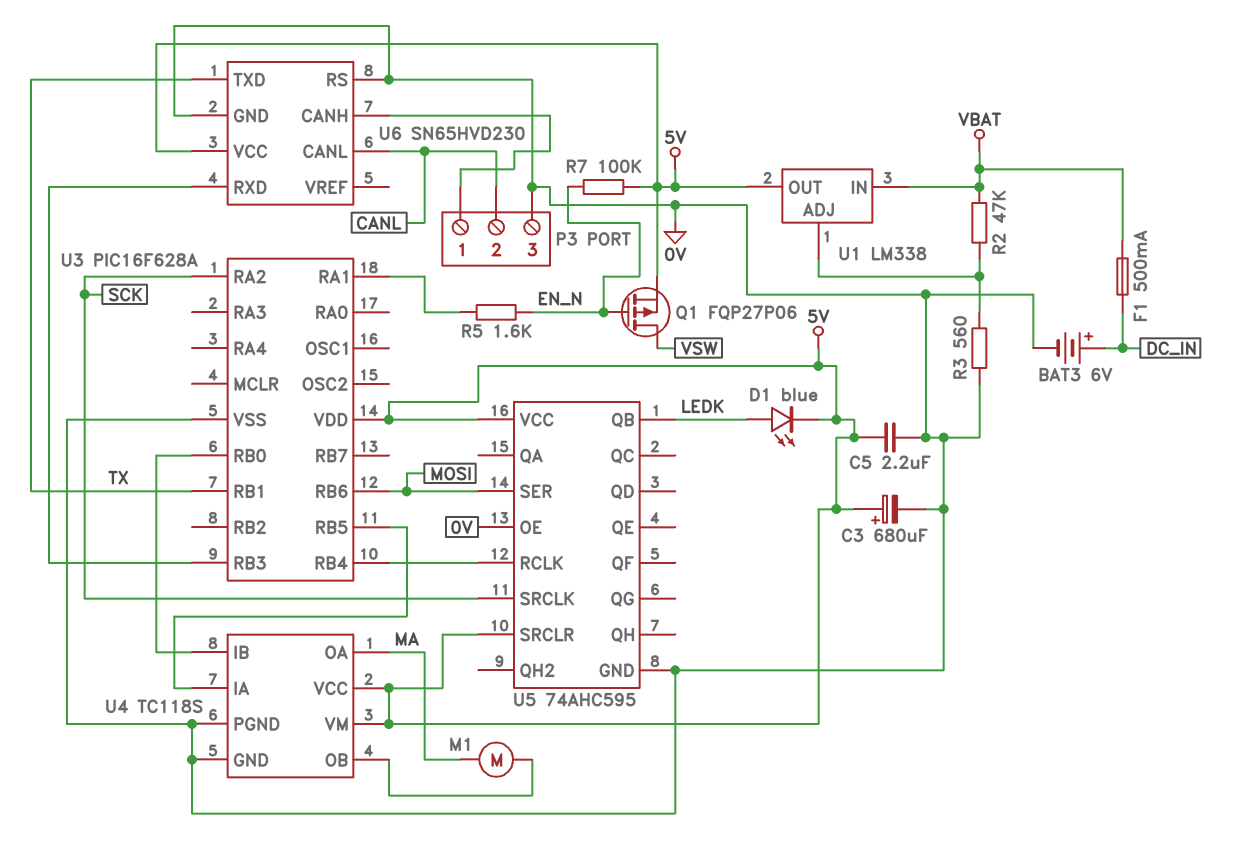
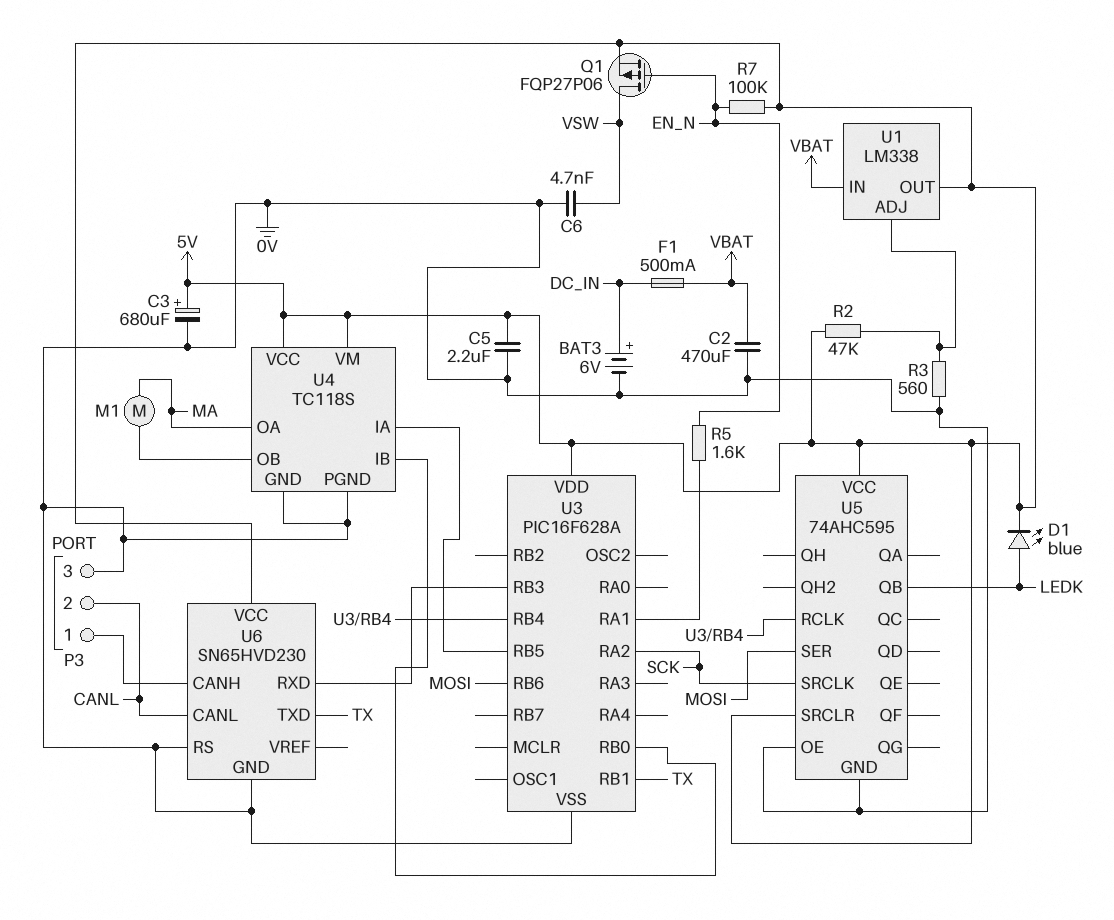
C2: none -> 470uF (0V, VBAT)
C6: none -> 4.7nF (0V, VSW)
R2: 47k (U1/ADJ, VBAT) -> 47k (5V, U1/ADJ)

